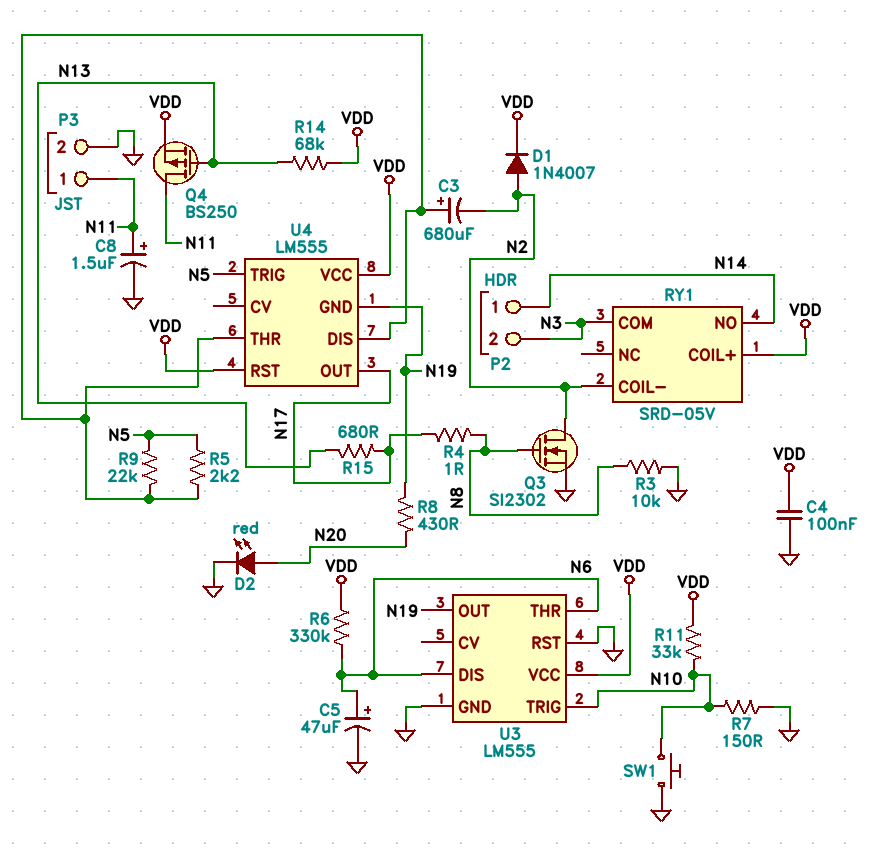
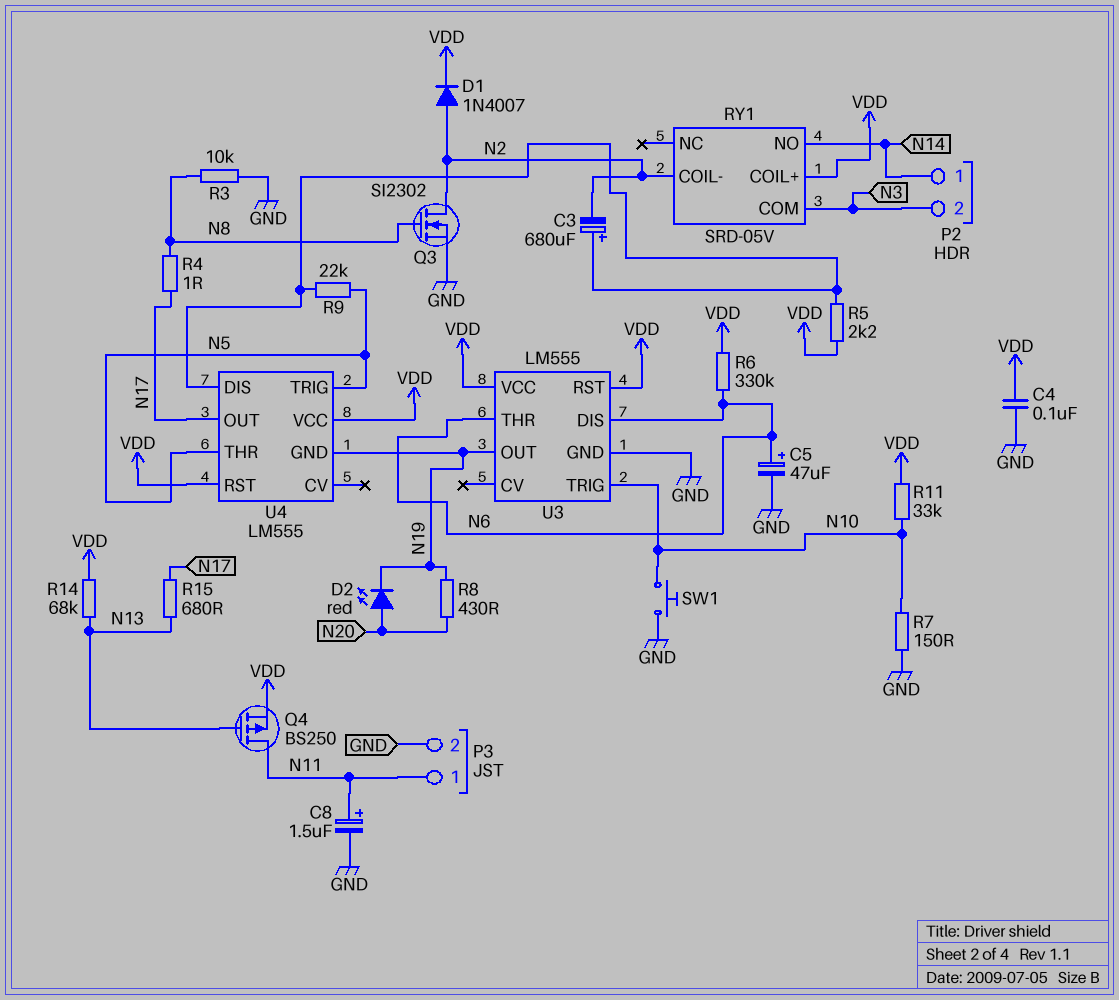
D2: LED red (A N20, K GND) -> LED red (A N20, K N19)
R5: 2.2k (N5, U4/DIS) -> 2.2k (U4/DIS, VDD)
U3 pin RST: GND -> VDD
U4 pin THR: U4/DIS -> N5

